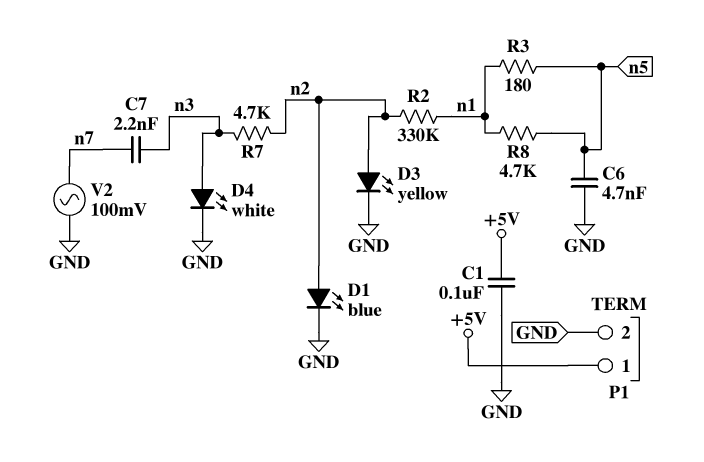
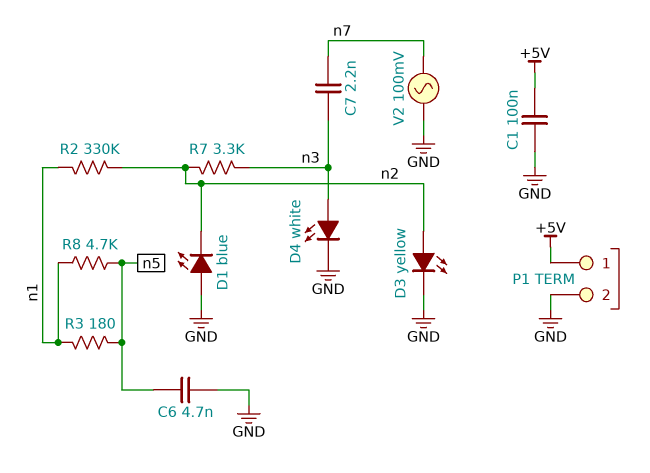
D1: LED blue (A n2, K GND) -> LED blue (A GND, K n2)
R7: 4.7k (n2, n3) -> 3.3k (n2, n3)

